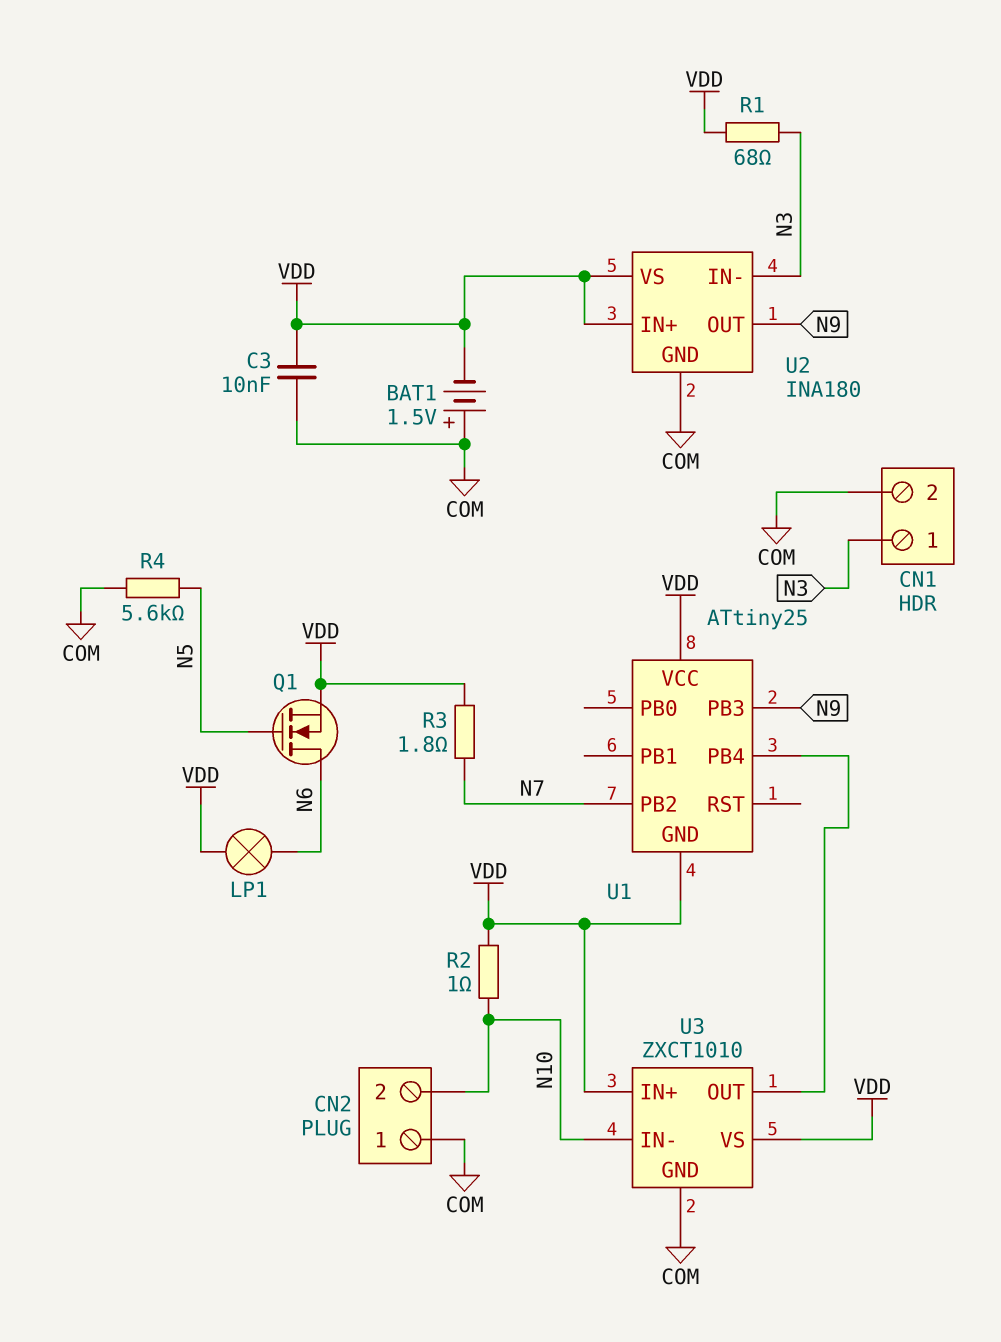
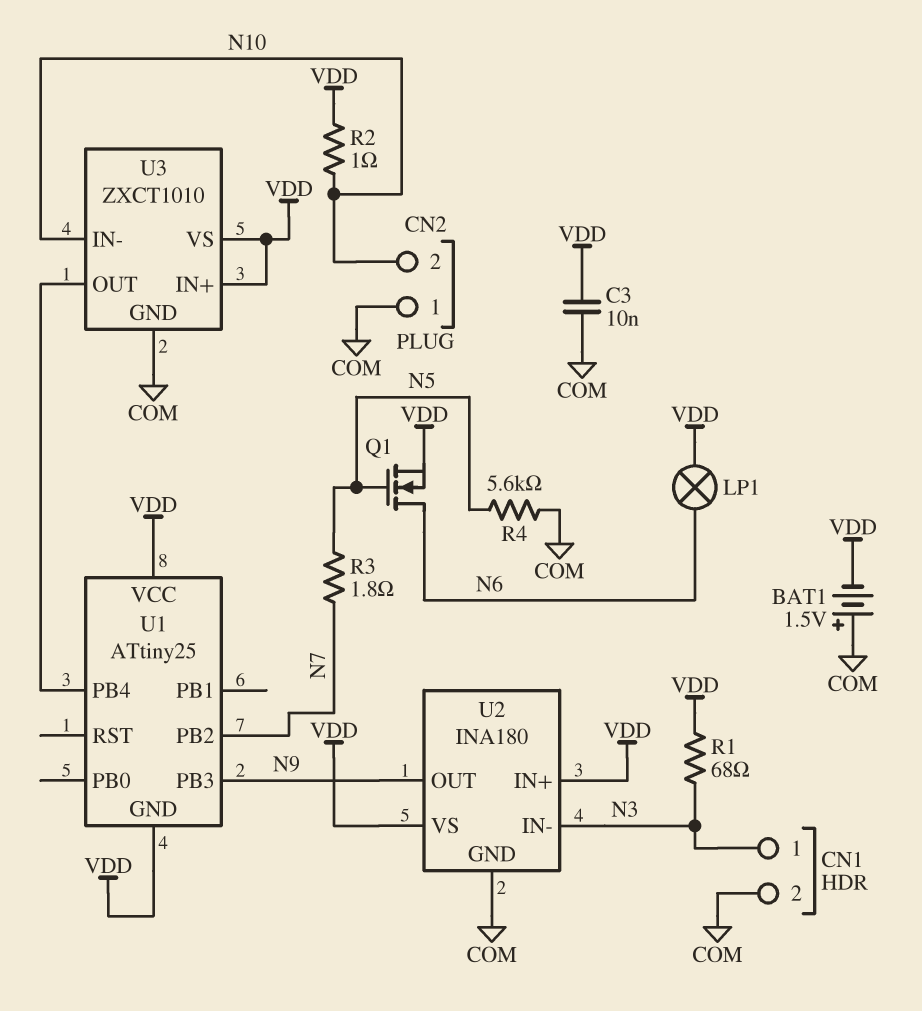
R3: 1.8 (N7, VDD) -> 1.8 (N5, N7)

